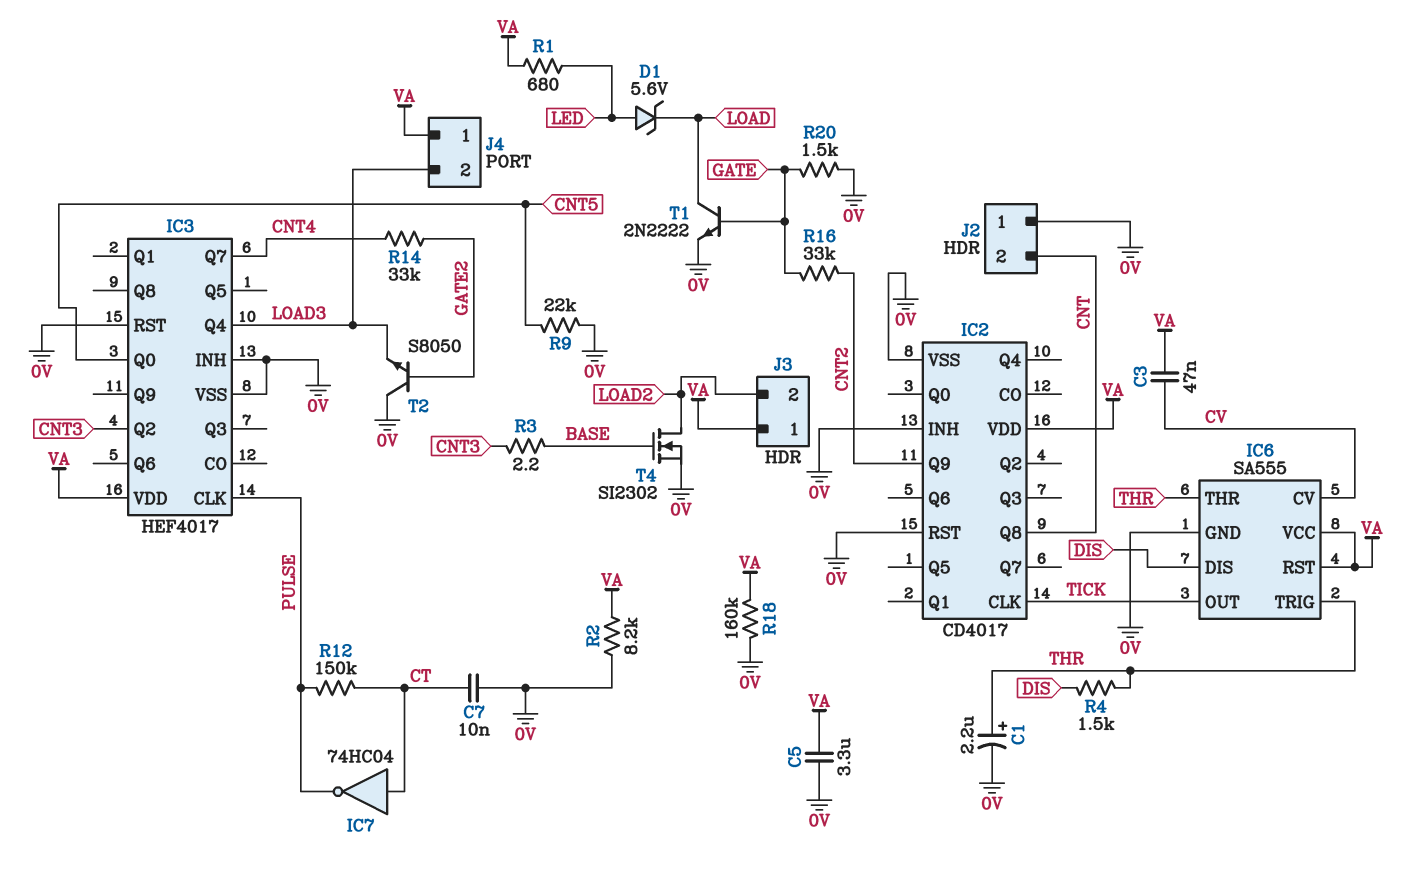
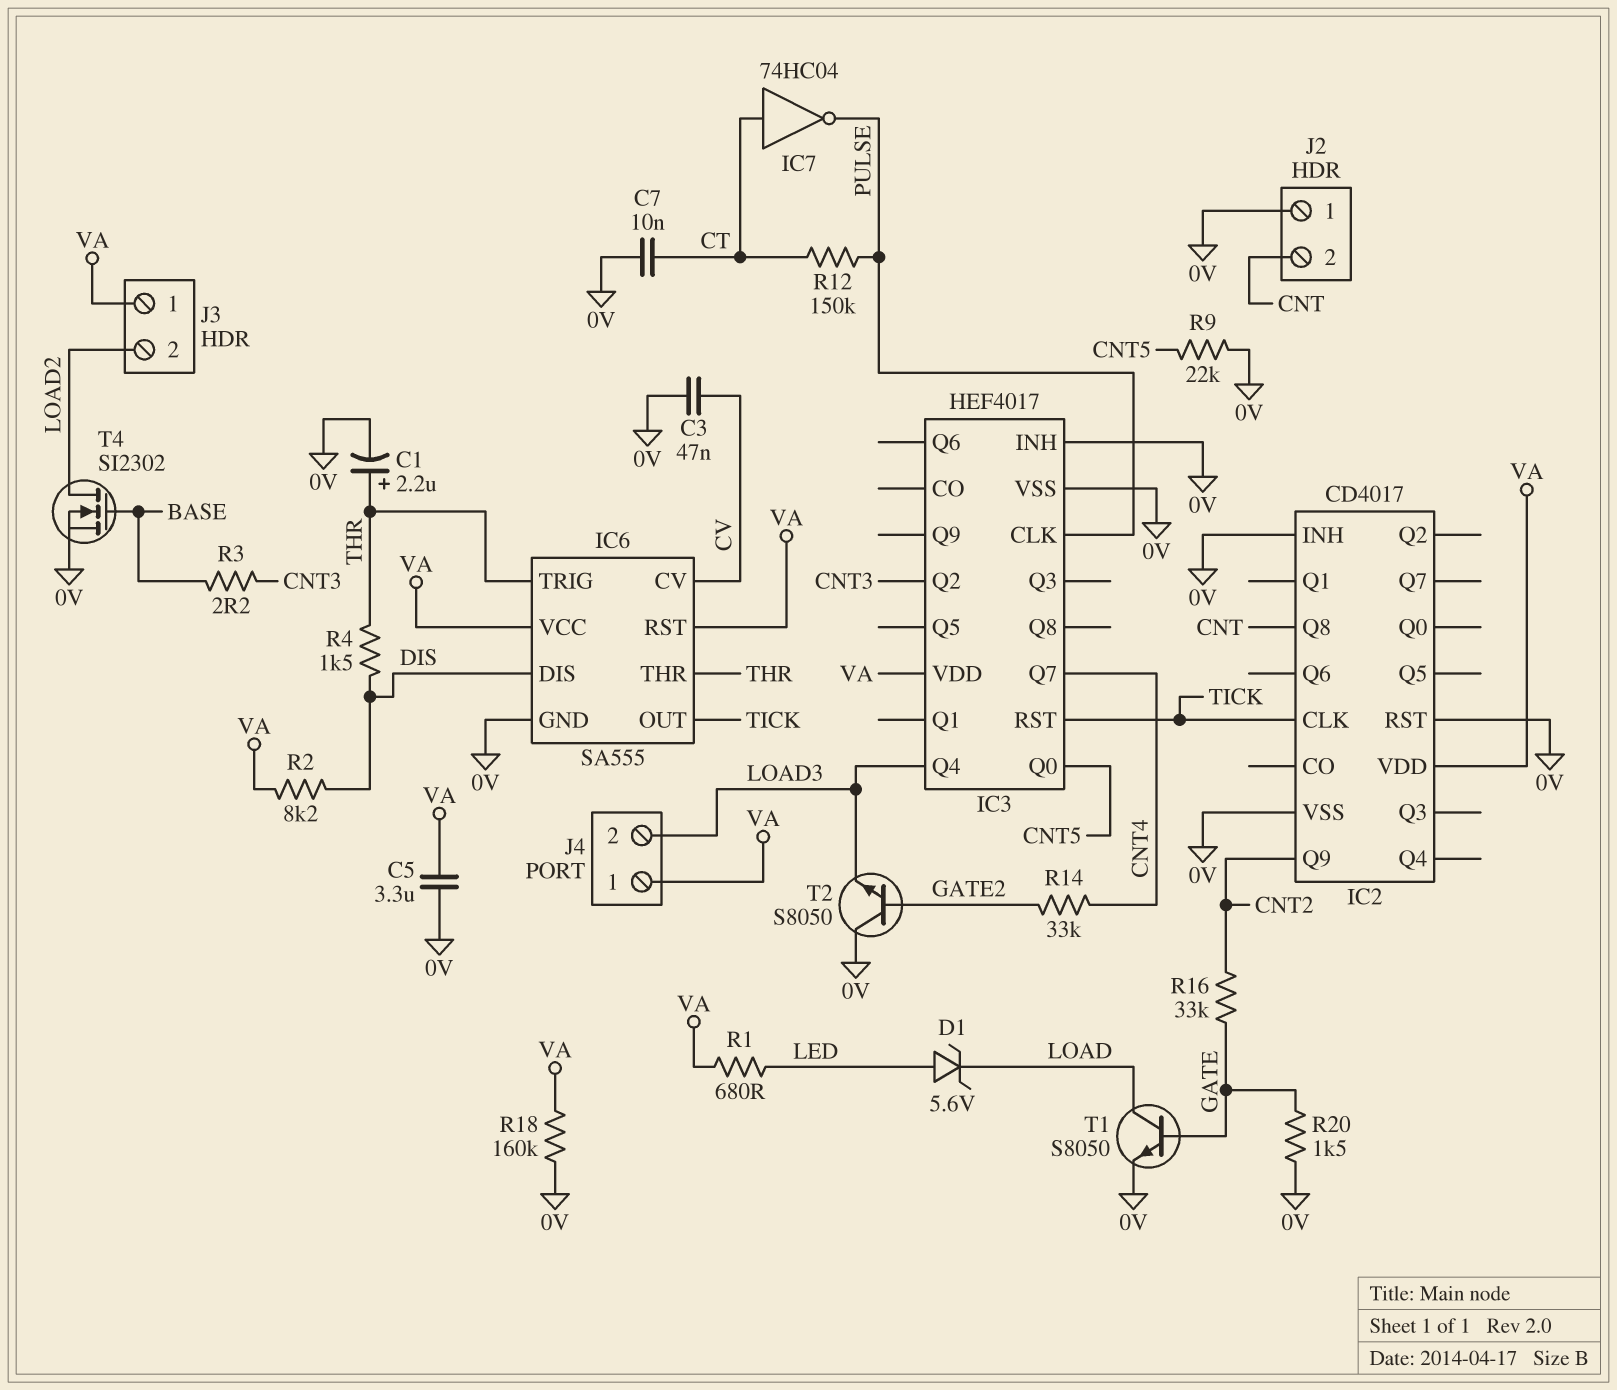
C3: 47nF (CV, VA) -> 47nF (0V, CV)
IC3 pin RST: 0V -> TICK
R2: 8.2k (0V, VA) -> 8.2k (DIS, VA)
T1: NPN 2N2222 (B GATE, C LOAD, E 0V) -> NPN S8050 (B GATE, C LOAD, E 0V)

